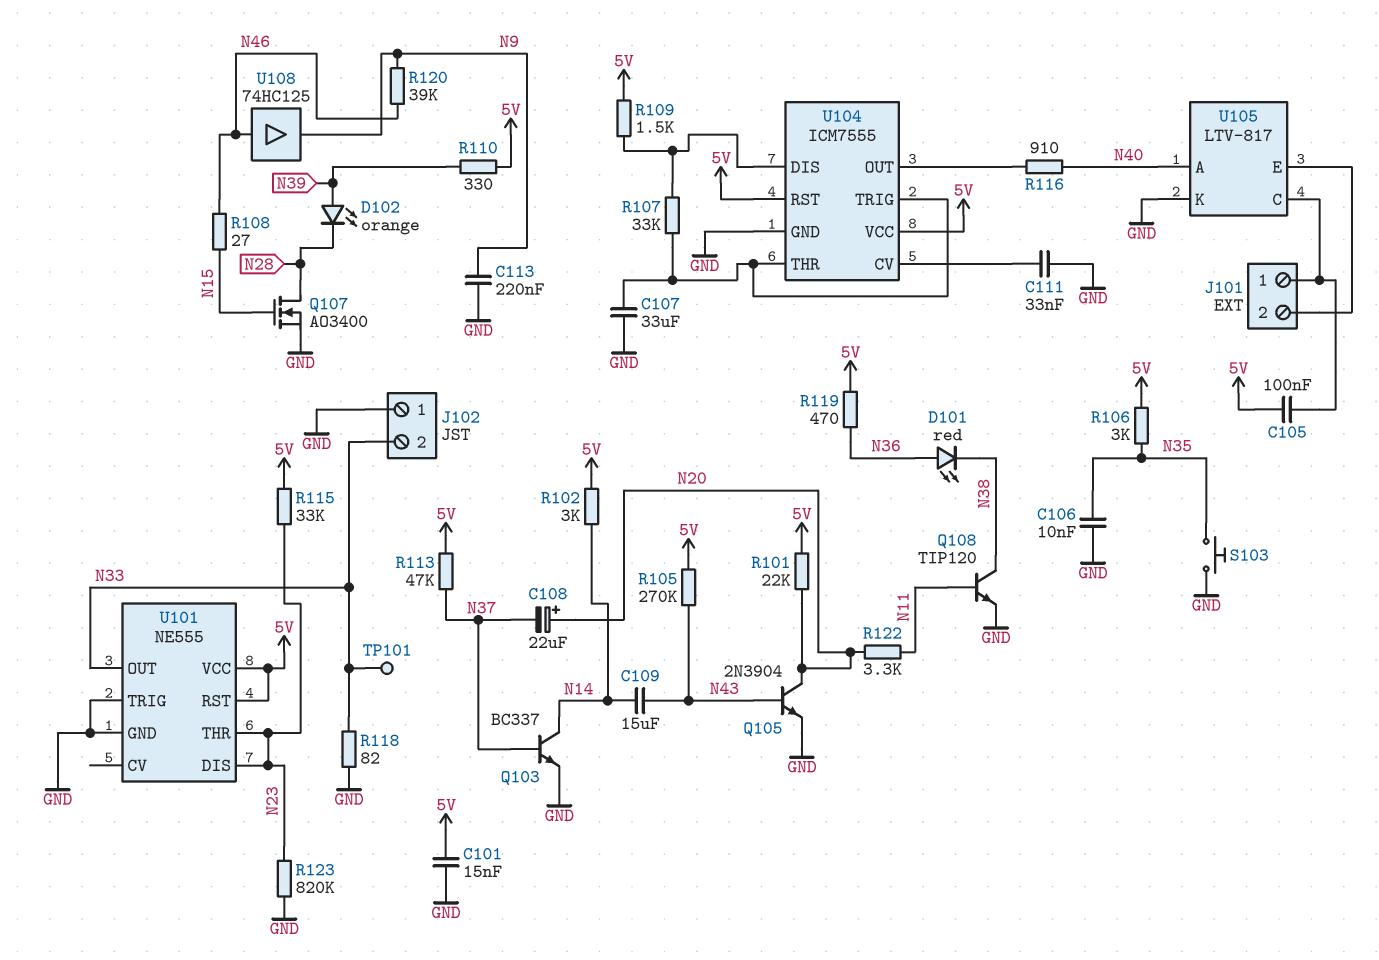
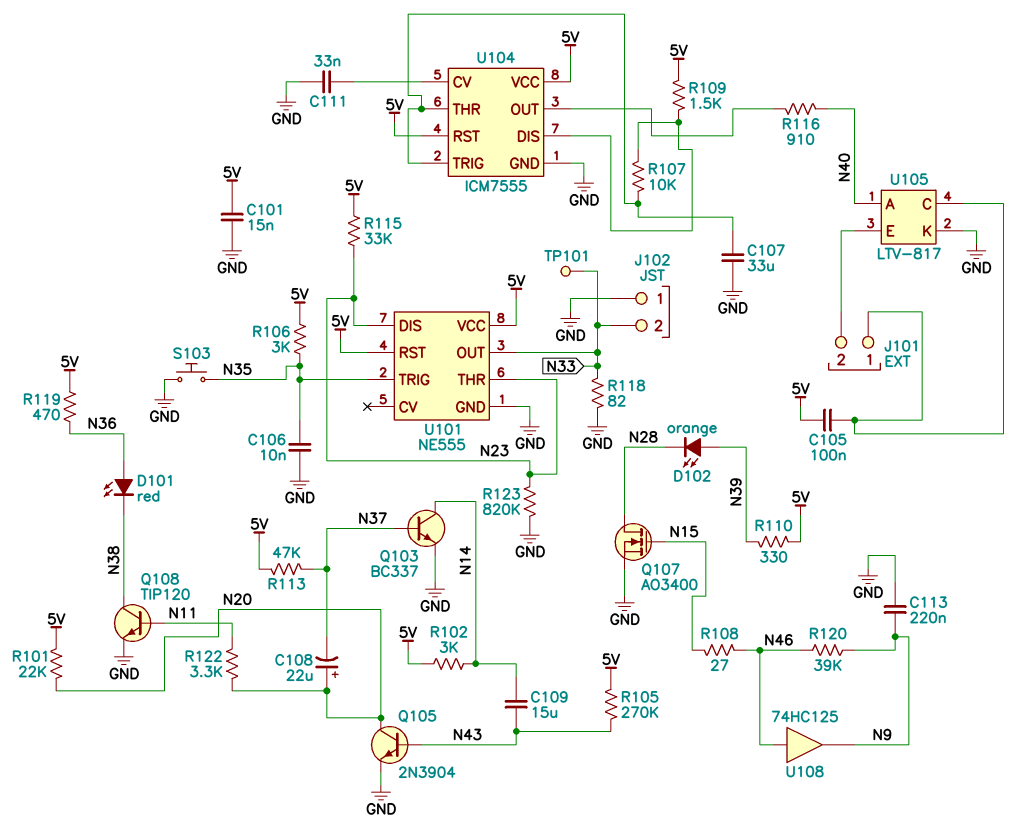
R107: 33k (U104/DIS, U104/THR) -> 10k (U104/DIS, U104/THR)
U101 pin TRIG: GND -> N35

